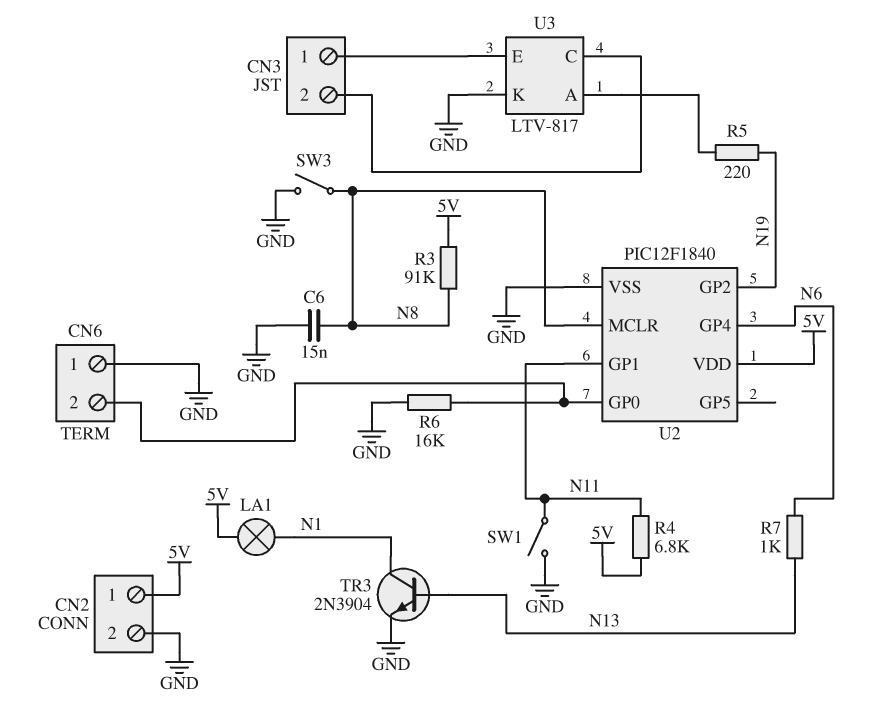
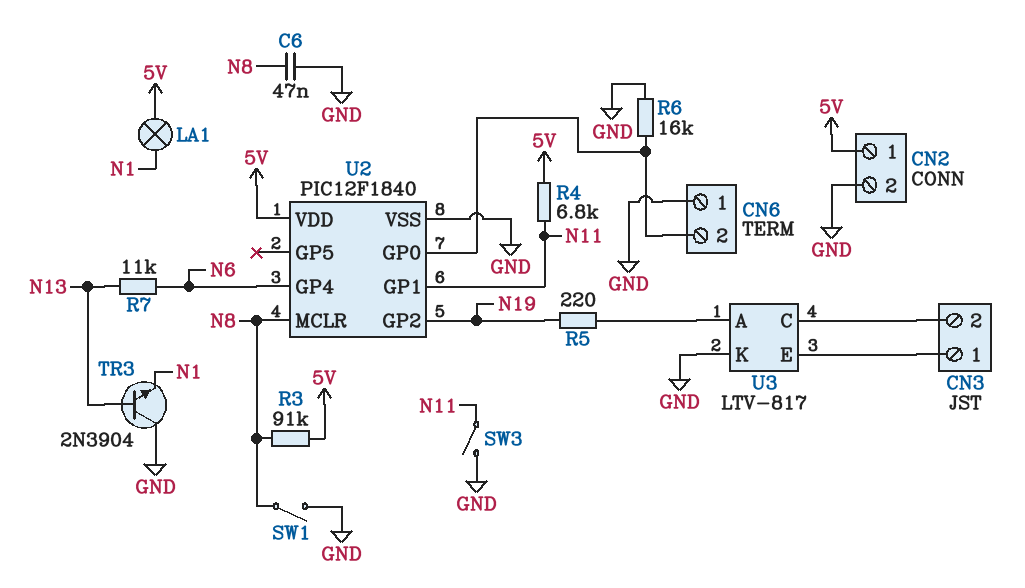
C6: 15nF (GND, N8) -> 47nF (GND, N8)
R7: 1k (N6, N13) -> 11k (N6, N13)
SW1: switch (GND, N11) -> switch (GND, N8)
SW3: switch (GND, N8) -> switch (GND, N11)
TR3: NPN 2N3904 (B N13, C N1, E GND) -> NPN 2N3904 (B N13, C GND, E N1)

